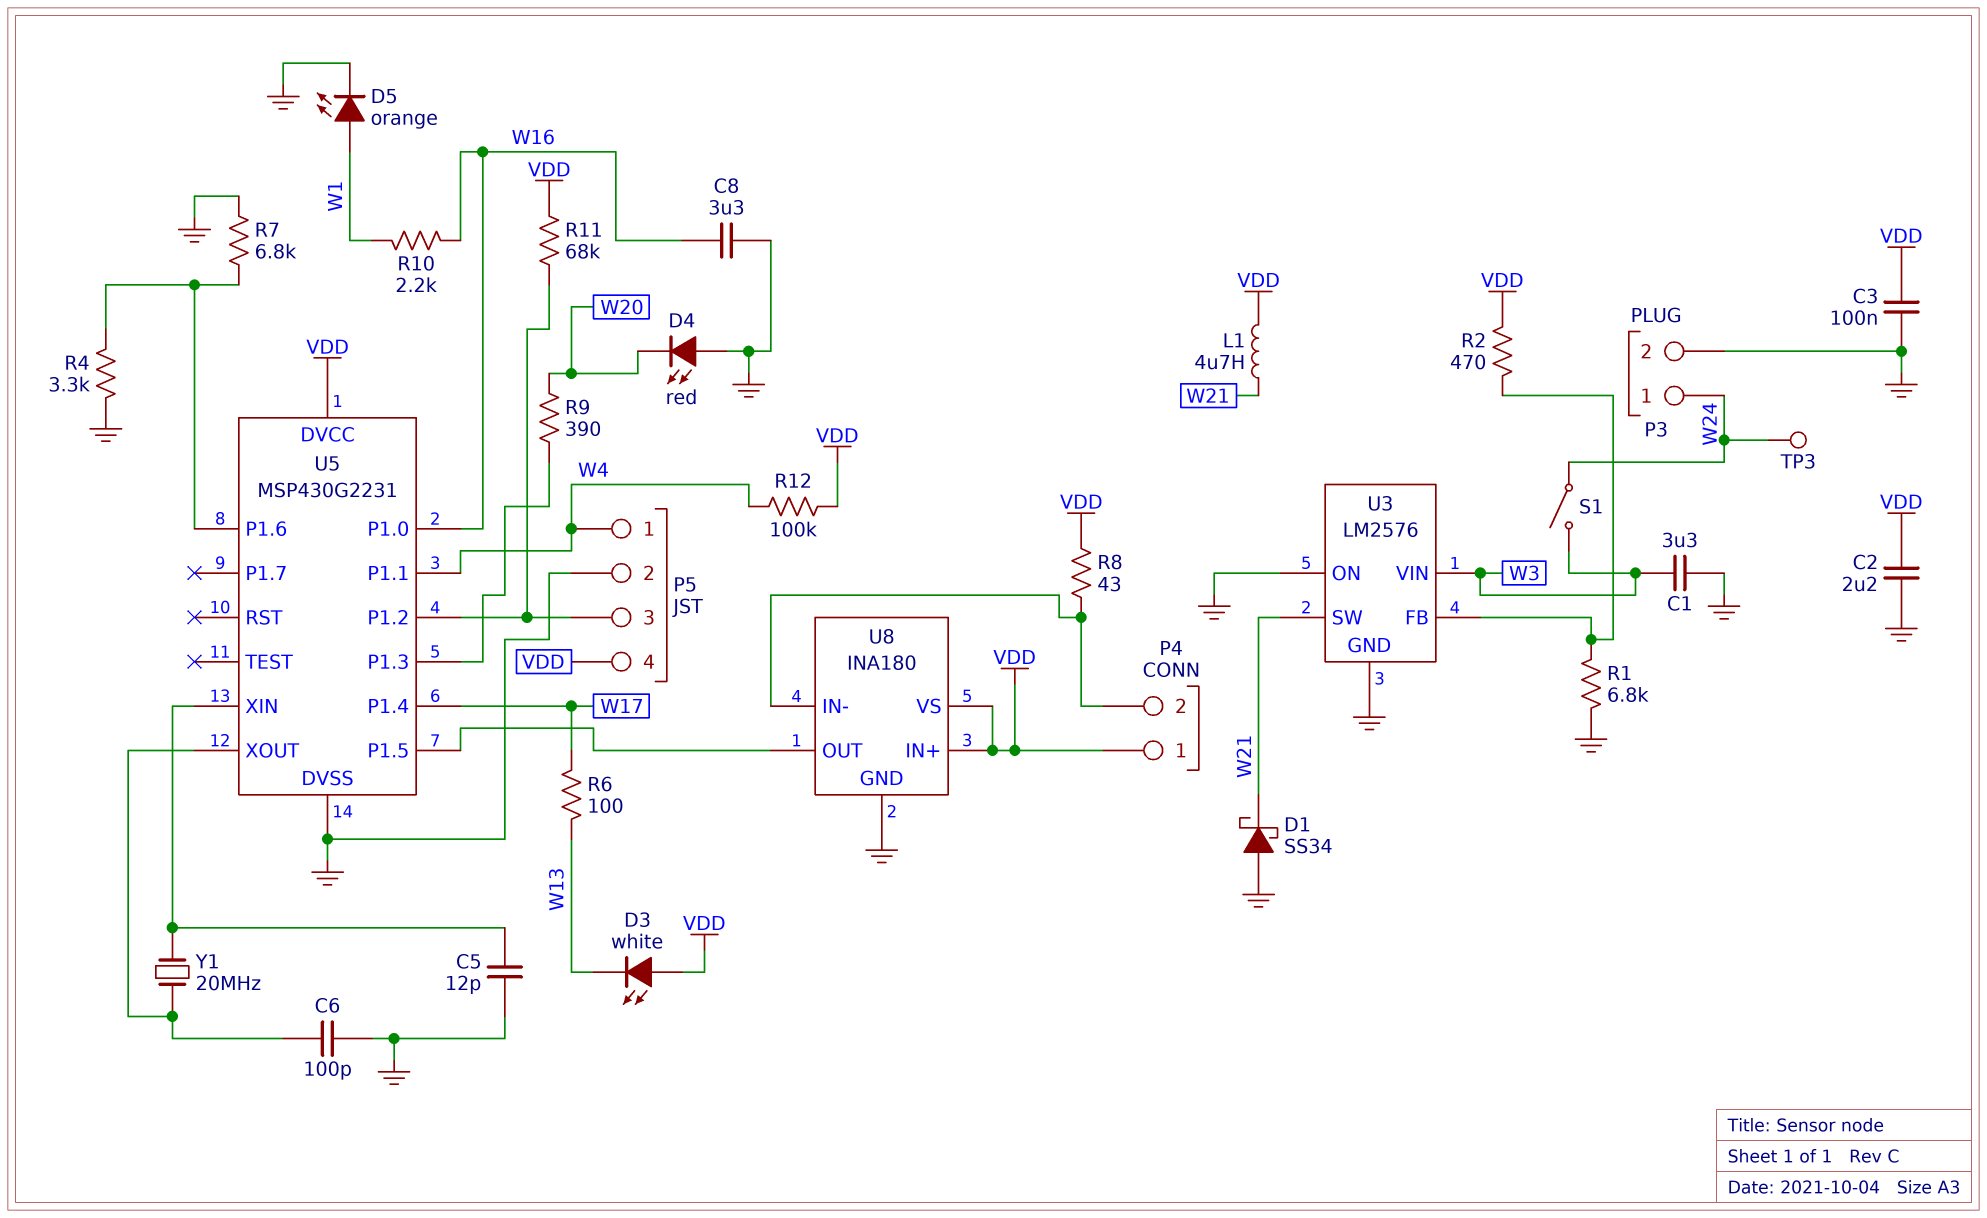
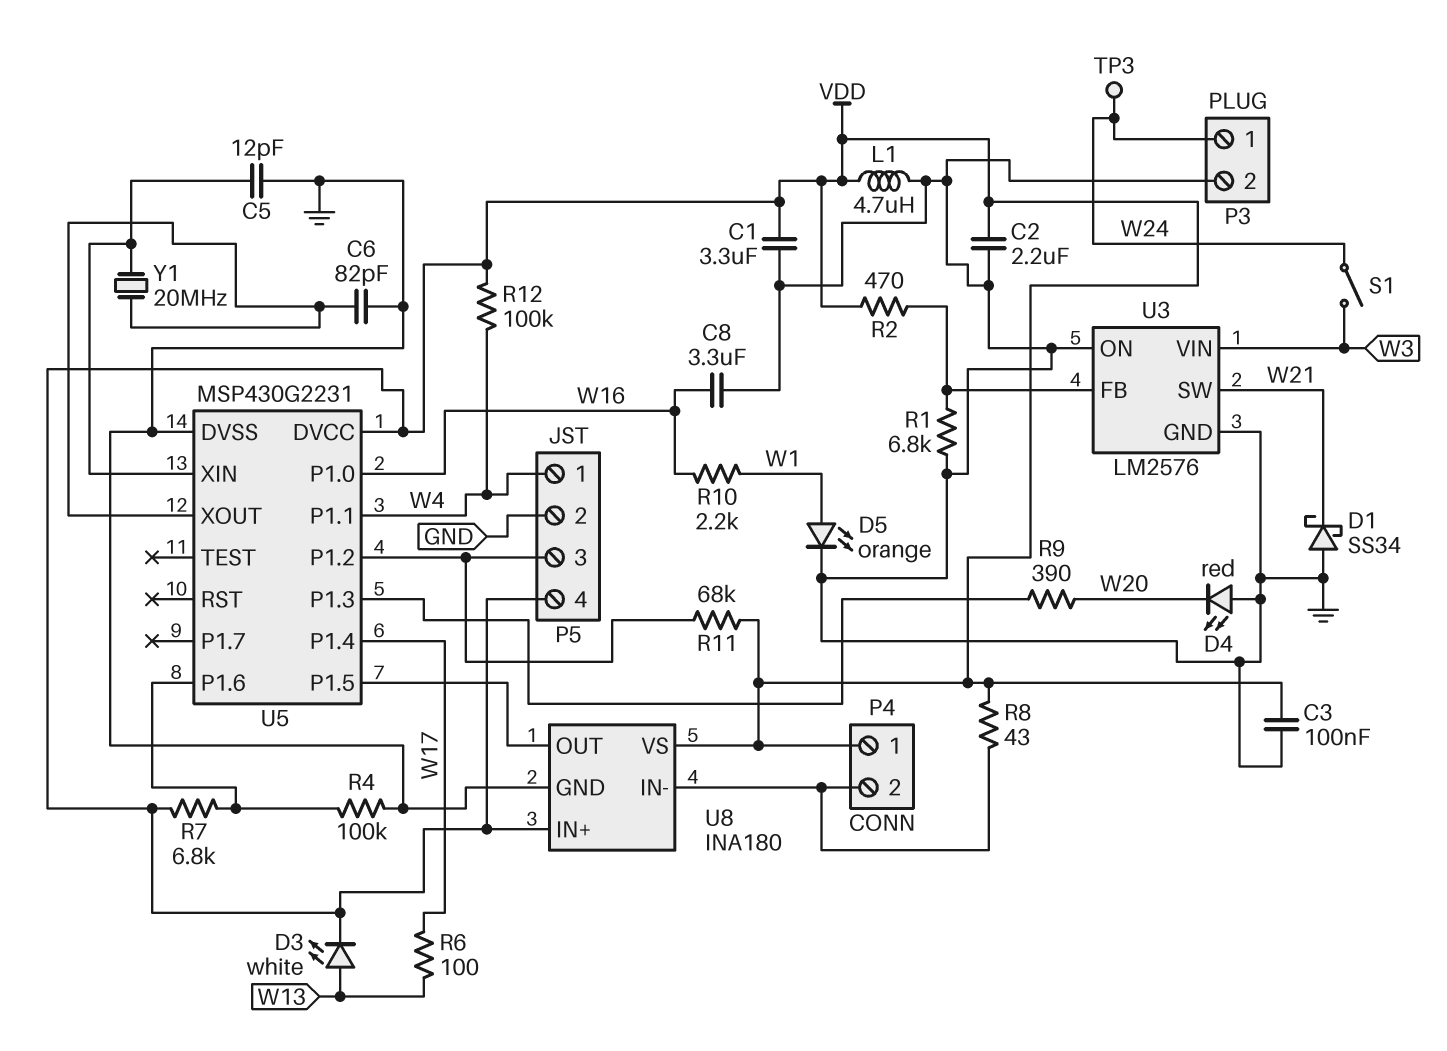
C1: 3.3uF (GND, W3) -> 3.3uF (GND, VDD)
C6: 100pF (GND, U5/XOUT) -> 82pF (GND, U5/XOUT)
D3: LED white (A VDD, K W13) -> LED white (A W13, K VDD)
L1: 4.7uH (VDD, W21) -> 4.7uH (GND, VDD)
R4: 3.3k (GND, U5/P1.6) -> 100k (GND, U5/P1.6)
R7: 6.8k (GND, U5/P1.6) -> 6.8k (U5/P1.6, VDD)

